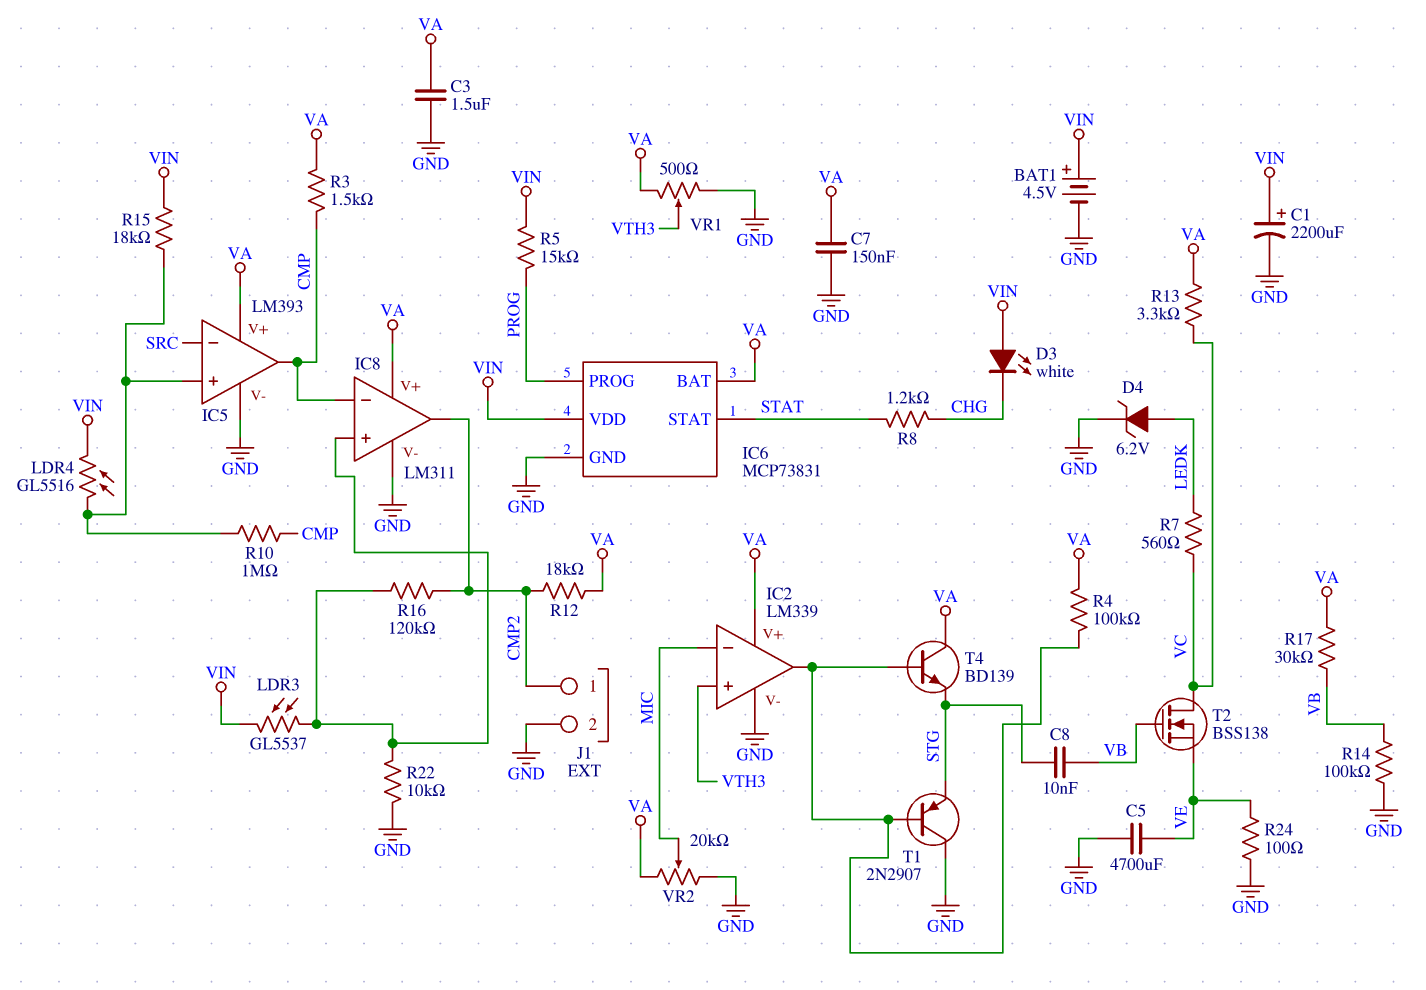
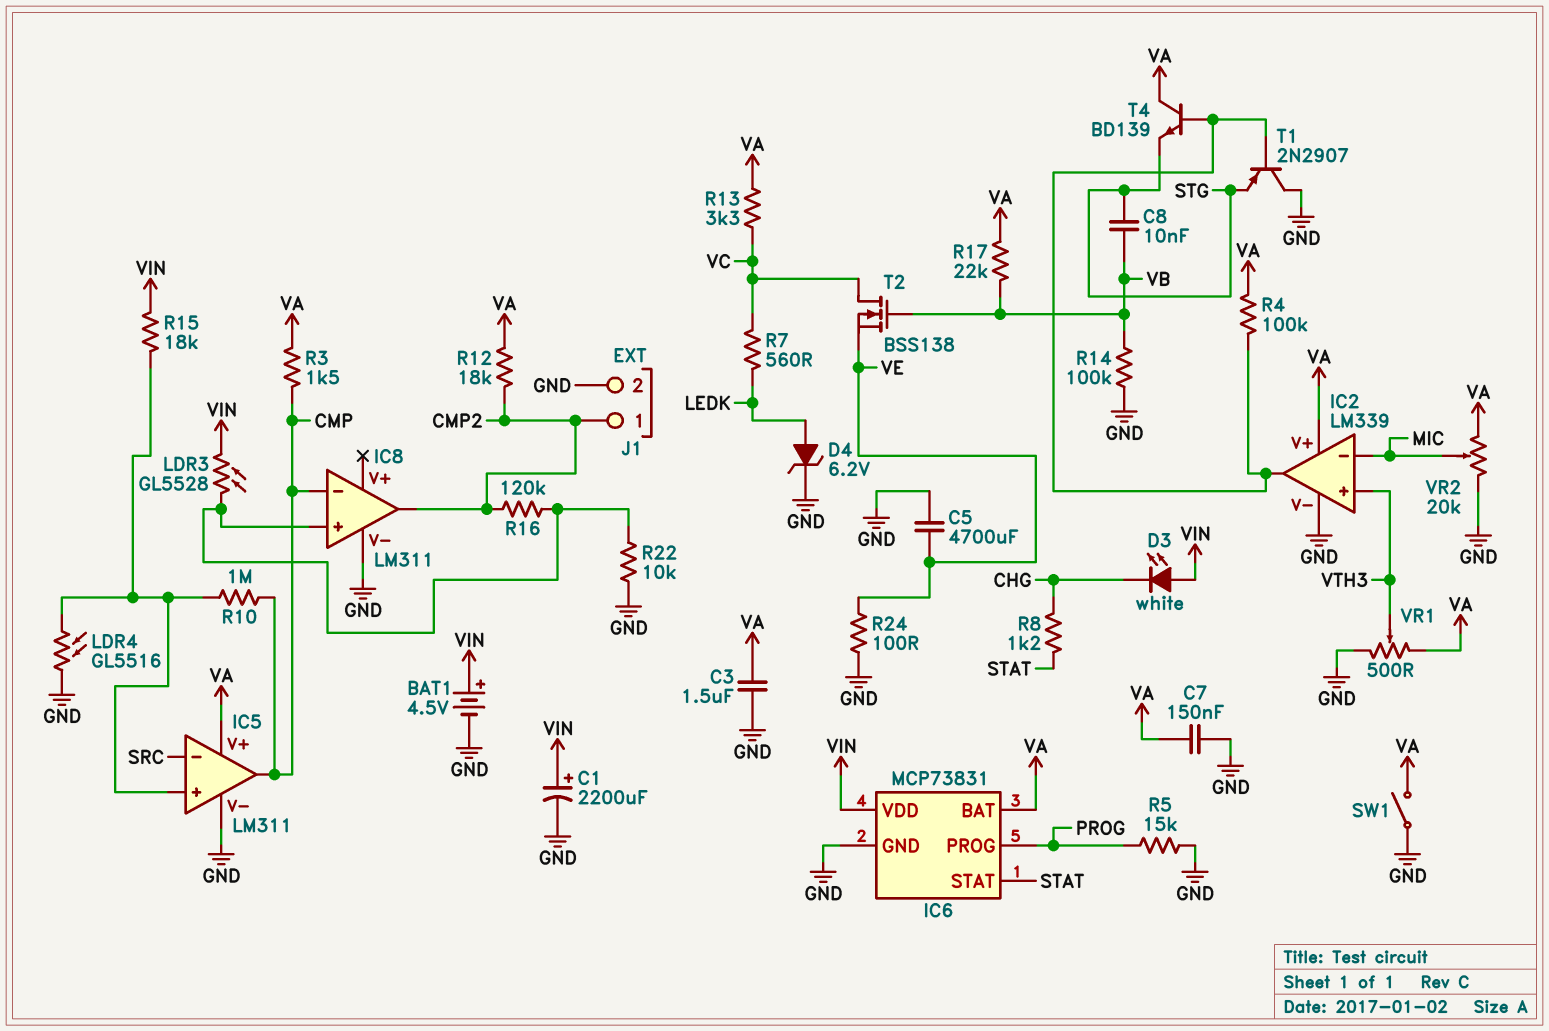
IC5: LM393 -> LM311
IC8 pin V+: VA -> none
LDR3: GL5537 (IC8/in+, VIN) -> GL5528 (IC8/in+, VIN)
LDR4: GL5516 (IC5/in+, VIN) -> GL5516 (GND, IC5/in+)
R5: 15k (PROG, VIN) -> 15k (GND, PROG)
R17: 30k (VA, VB) -> 22k (VA, VB)
SW1: none -> switch (GND, VA)

